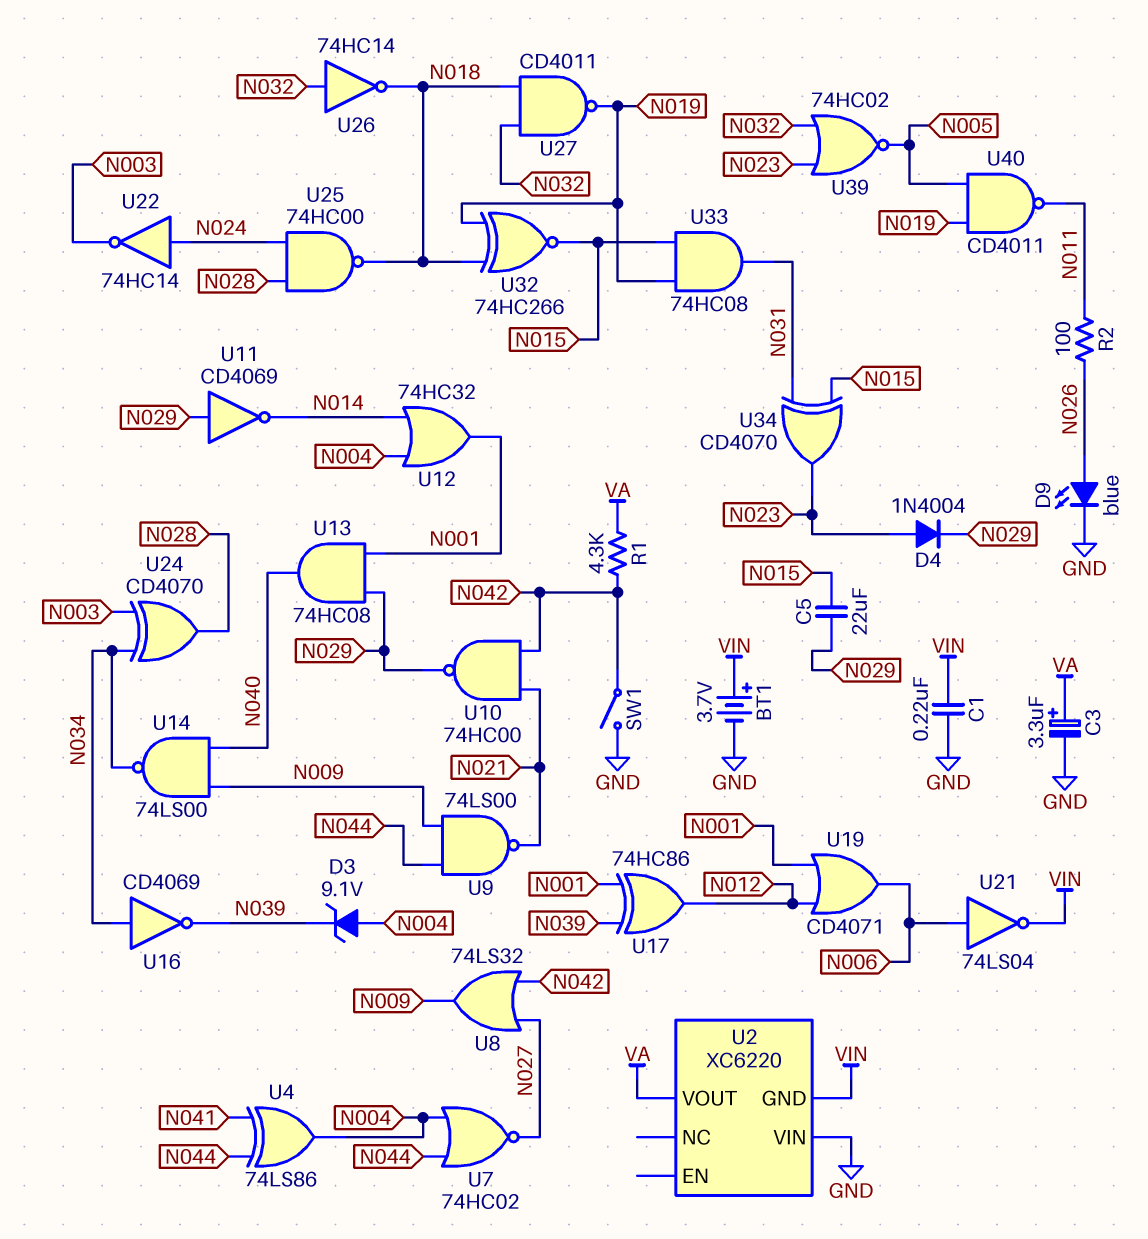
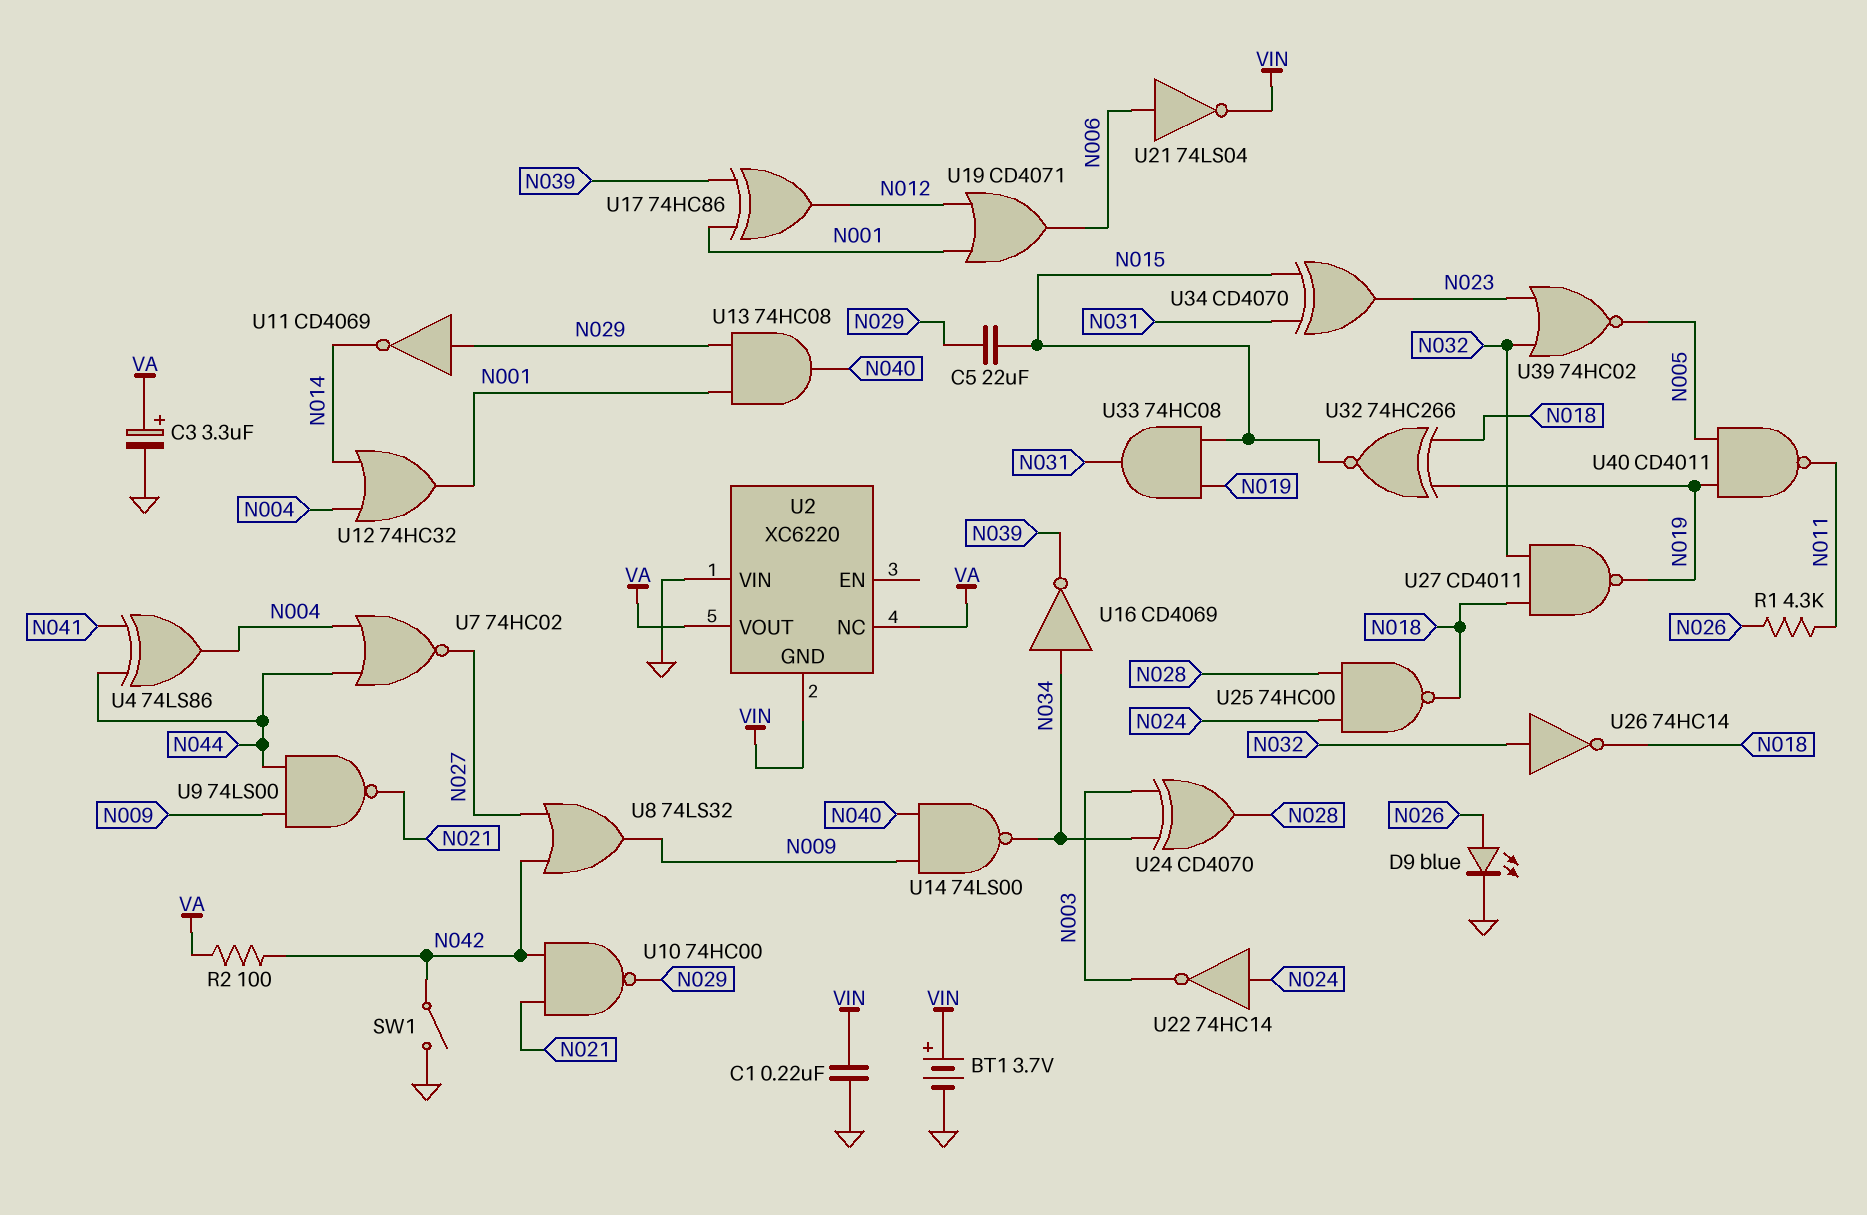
D3: zener 9.1V (A N004, K N039) -> none
D4: diode 1N4004 (A N023, K N029) -> none
R1: 4.3k (N042, VA) -> 4.3k (N011, N026)
R2: 100 (N011, N026) -> 100 (N042, VA)
U2 pin NC: none -> VA

